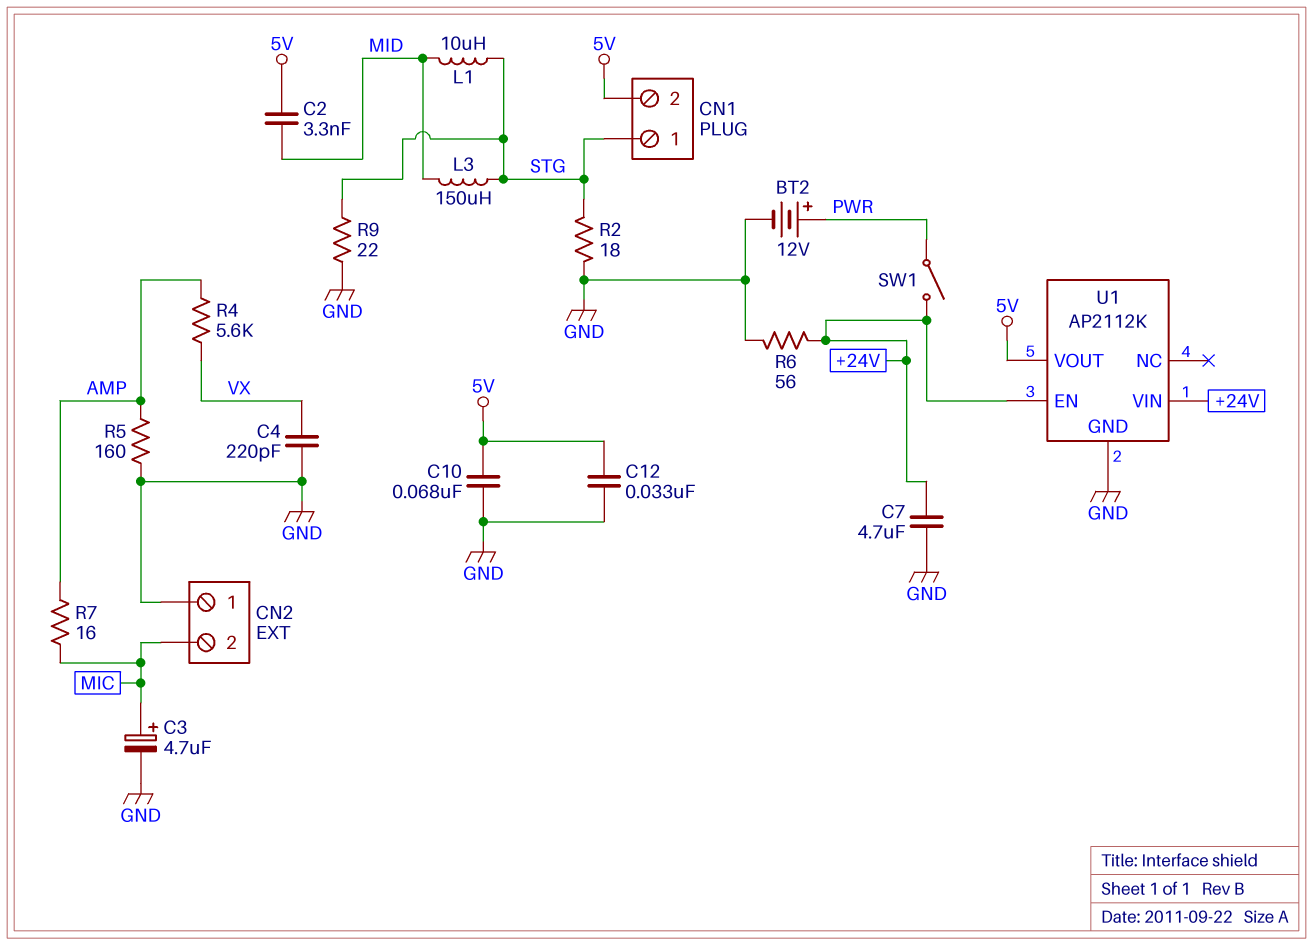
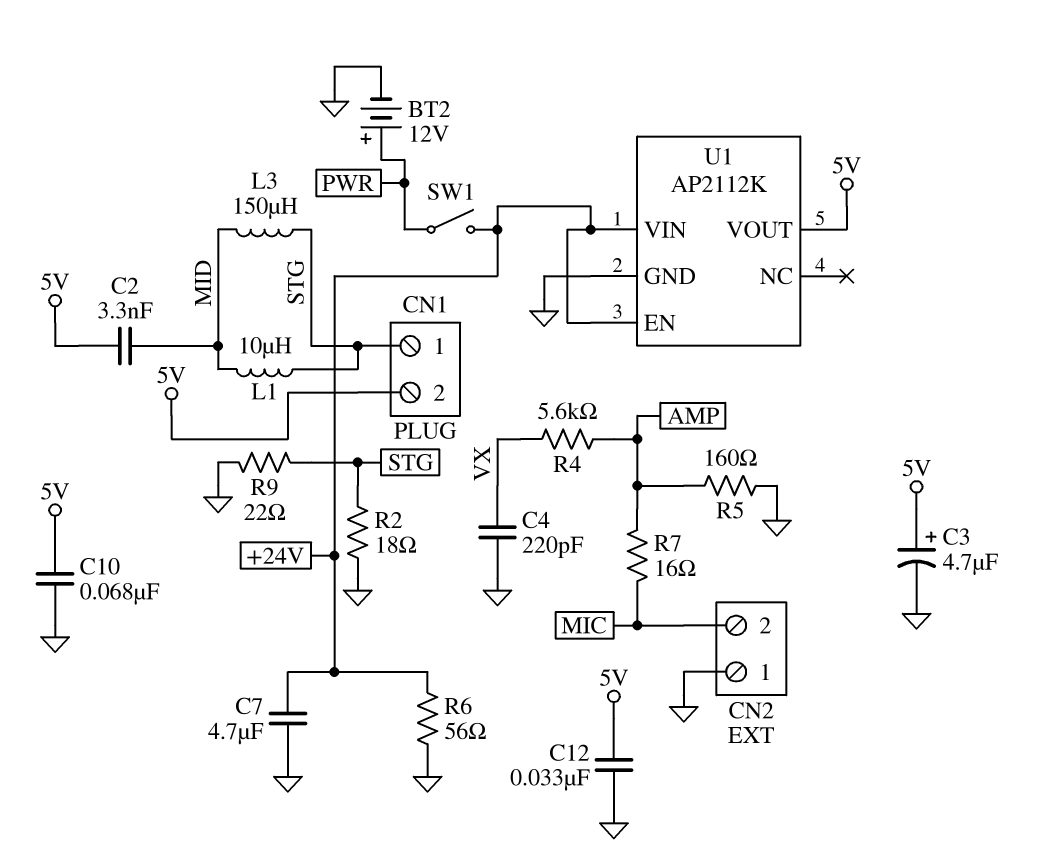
C3: 4.7uF (plus MIC, minus GND) -> 4.7uF (plus 5V, minus GND)

